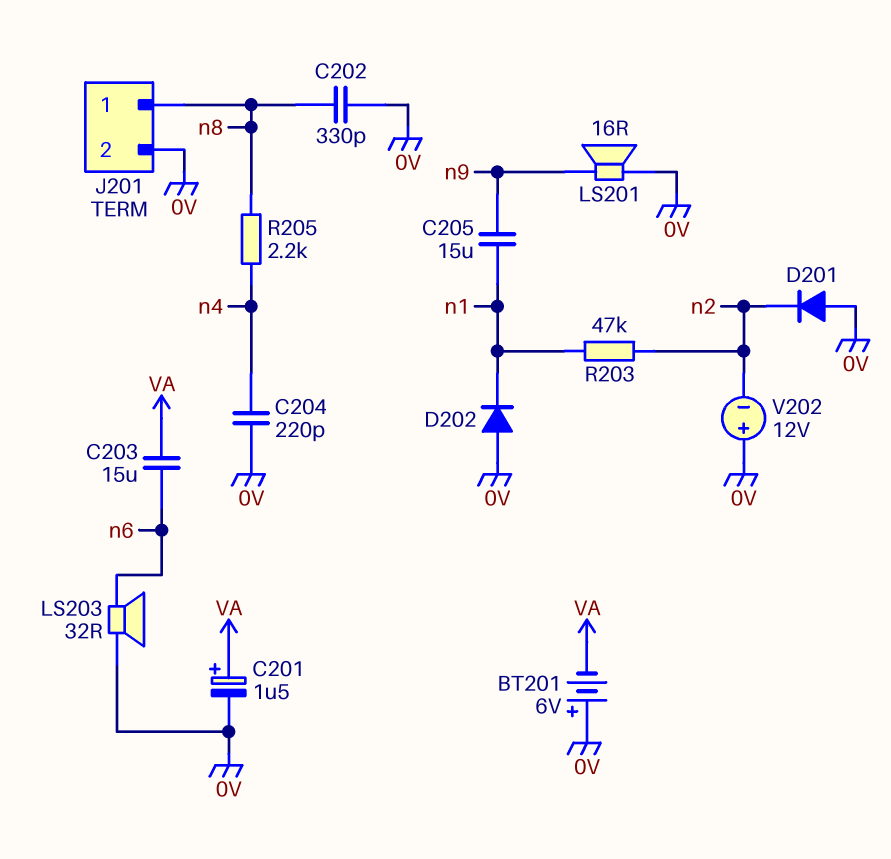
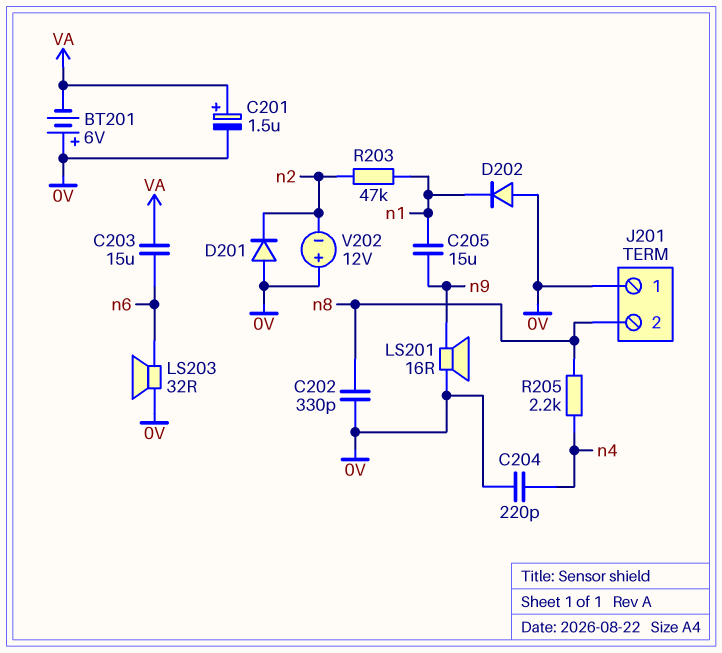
J201 pin 1: n8 -> 0V
J201 pin 2: 0V -> n8

